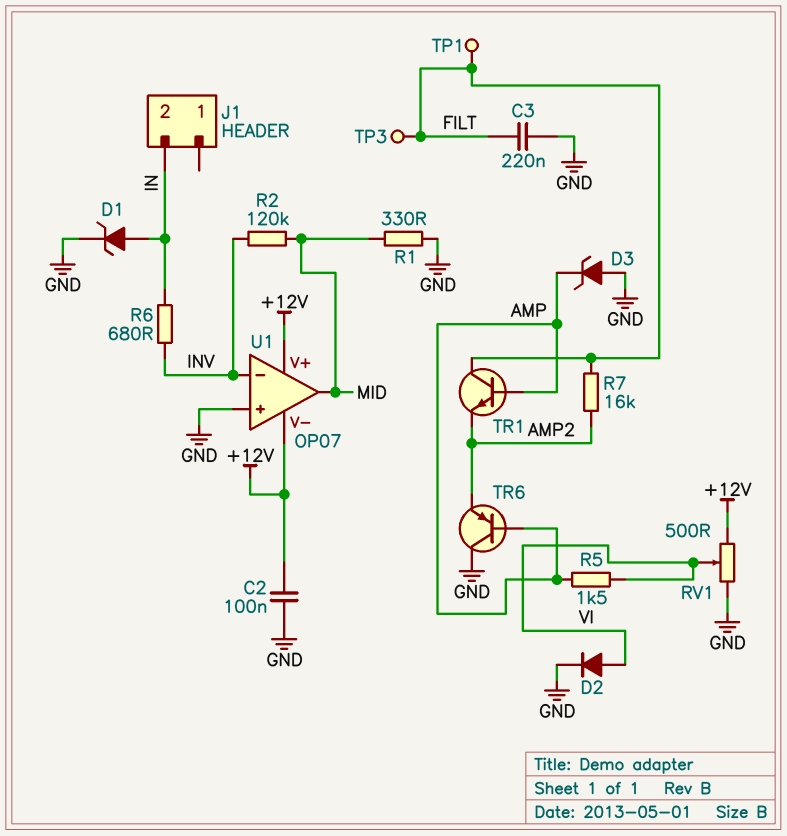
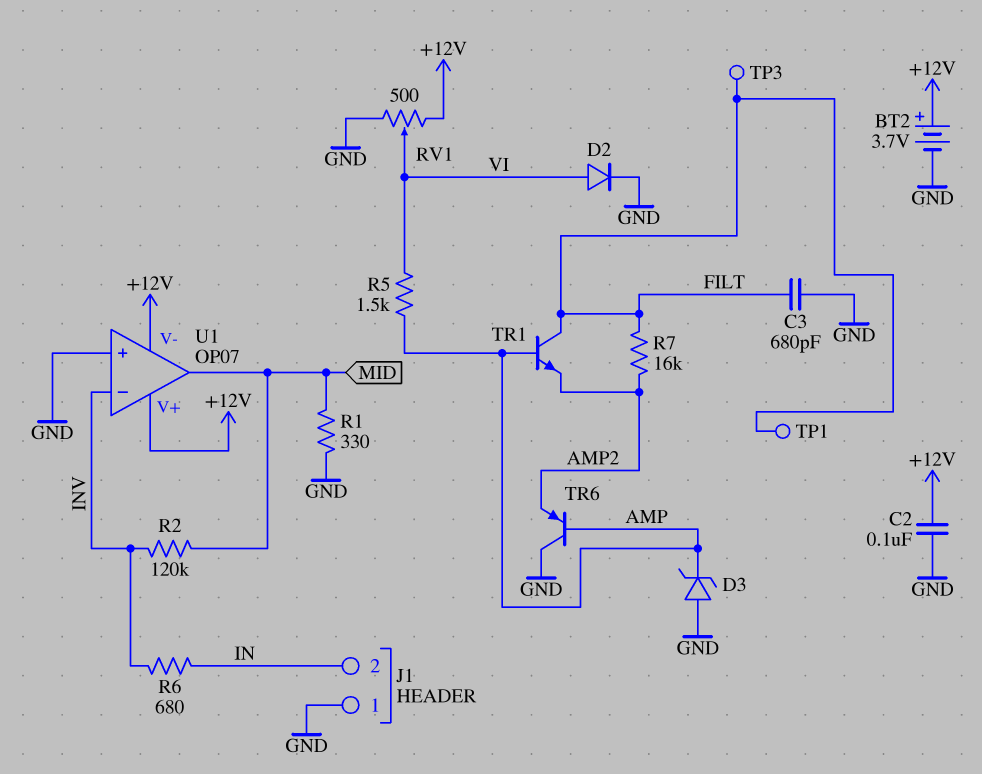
BT2: none -> 3.7V (plus +12V, minus GND)
C3: 220nF (FILT, GND) -> 680pF (FILT, GND)
D1: zener (A IN, K GND) -> none
J1 pin 1: none -> GND

